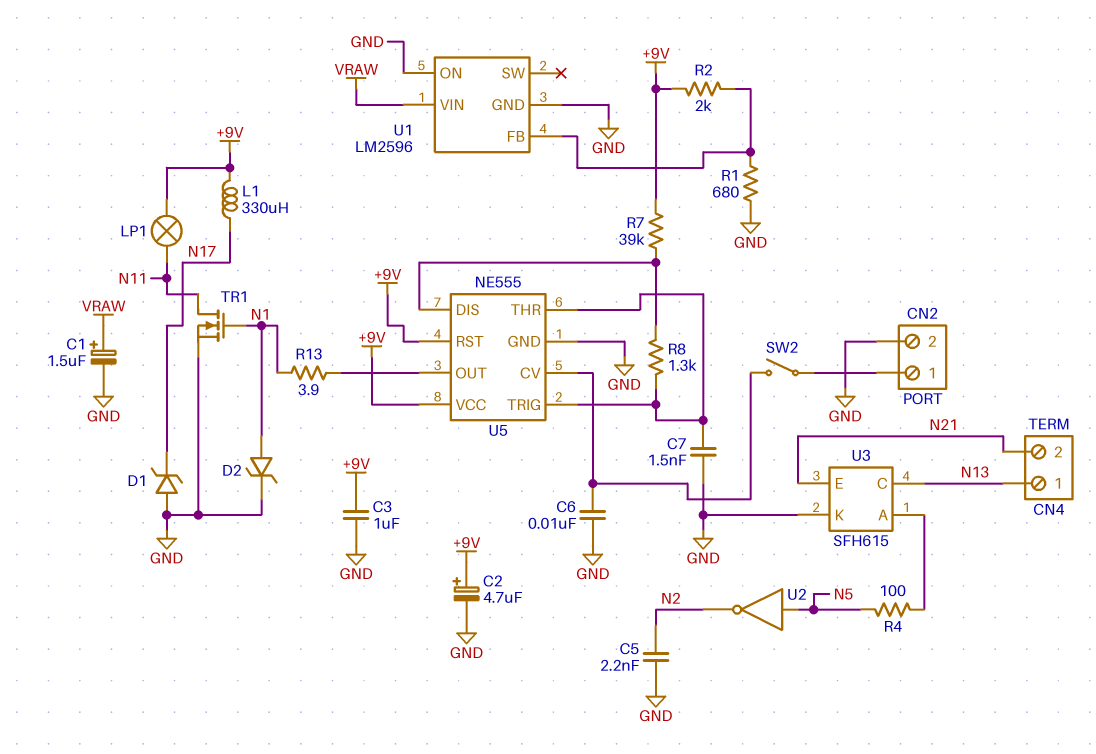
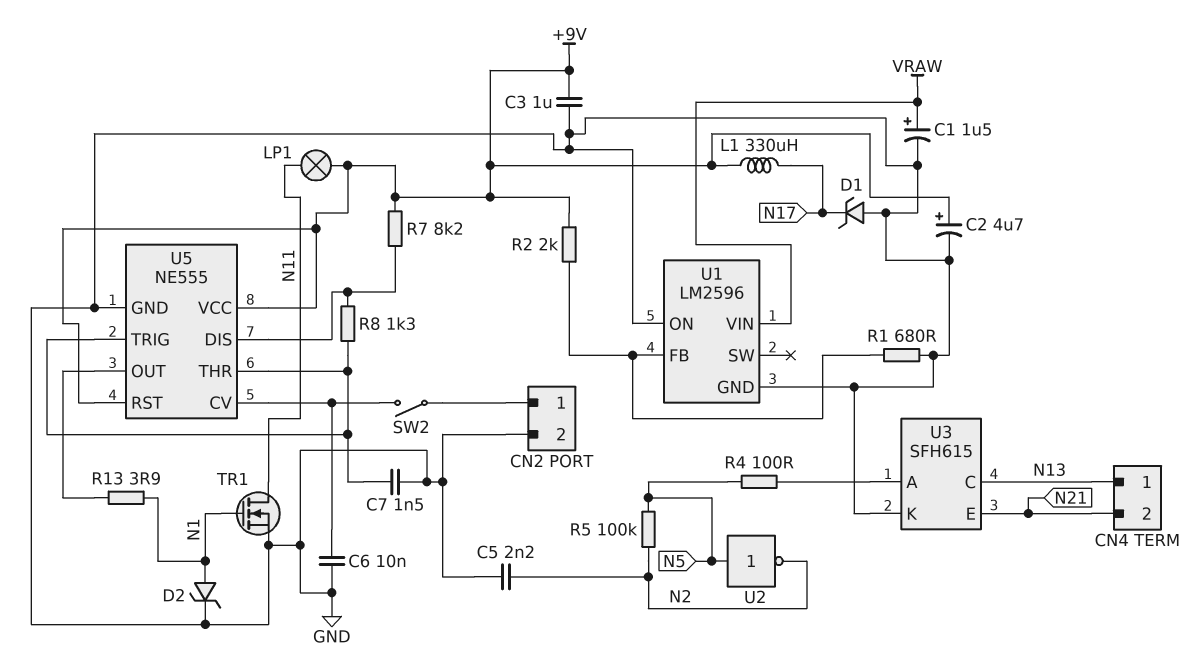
R5: none -> 100k (N2, N5)
R7: 39k (+9V, U5/DIS) -> 8.2k (+9V, U5/DIS)

